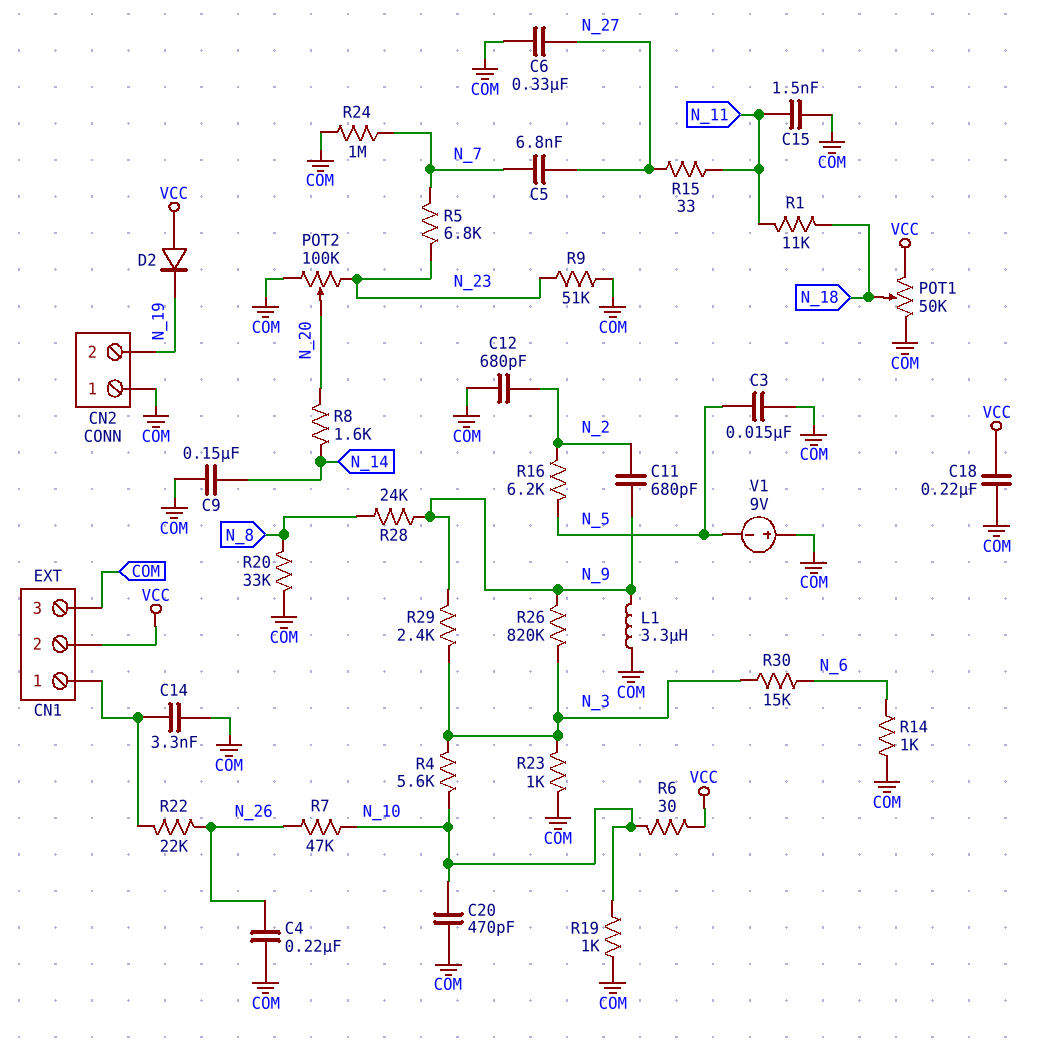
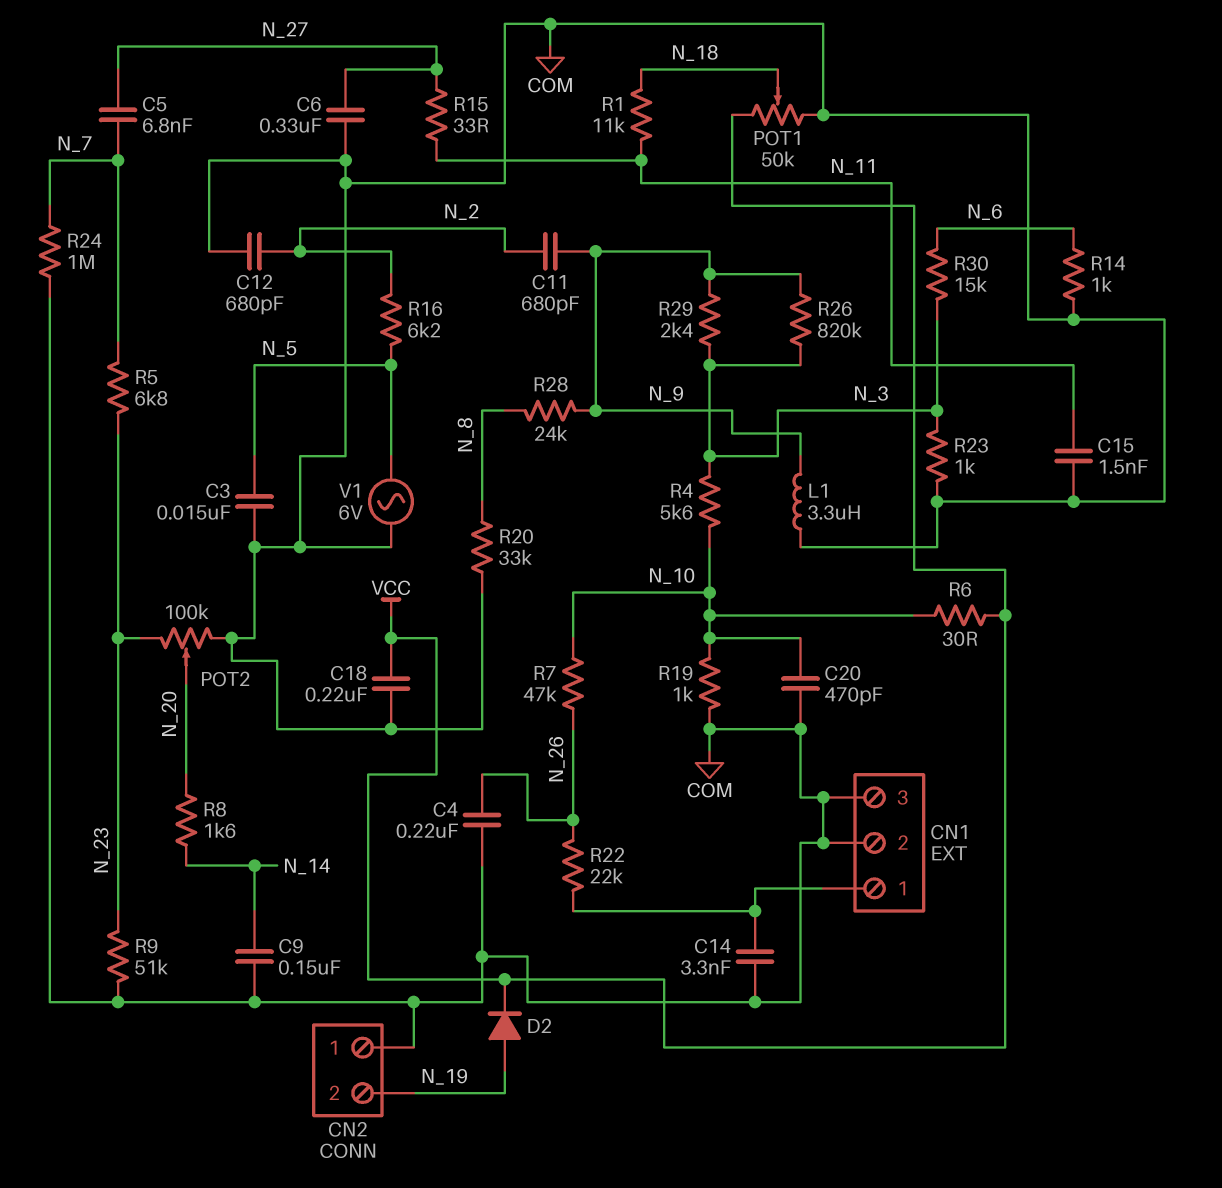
CN1 pin 2: VCC -> COM
D2: diode (A VCC, K N_19) -> diode (A N_19, K VCC)
V1: 9V (plus COM, minus N_5) -> AC 6V (COM, N_5)

